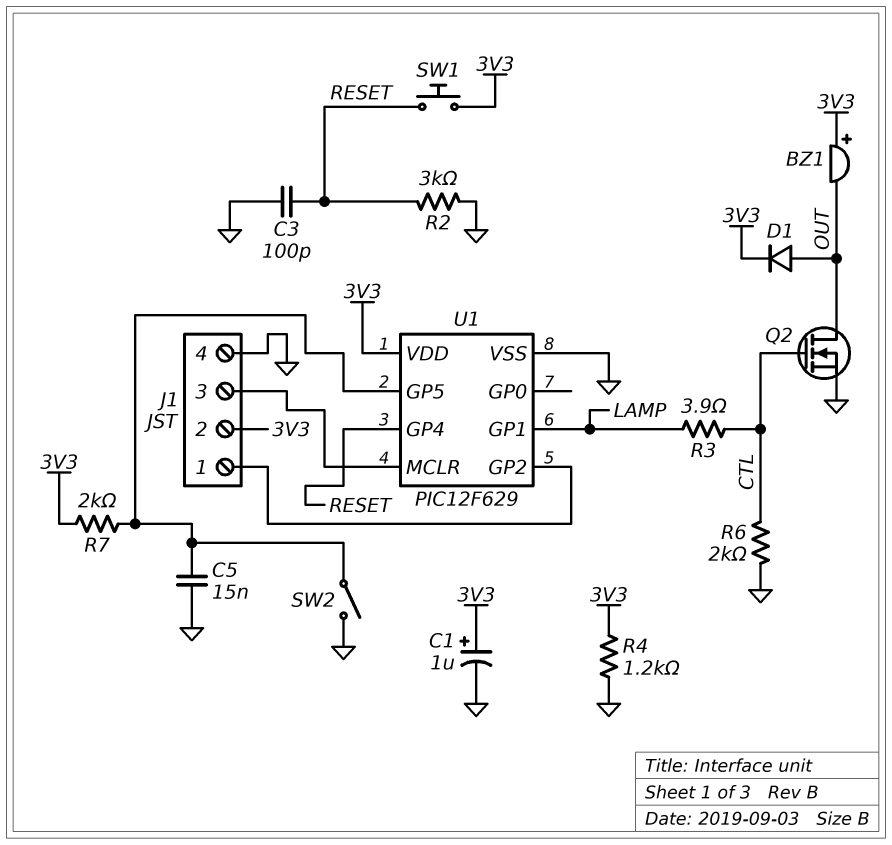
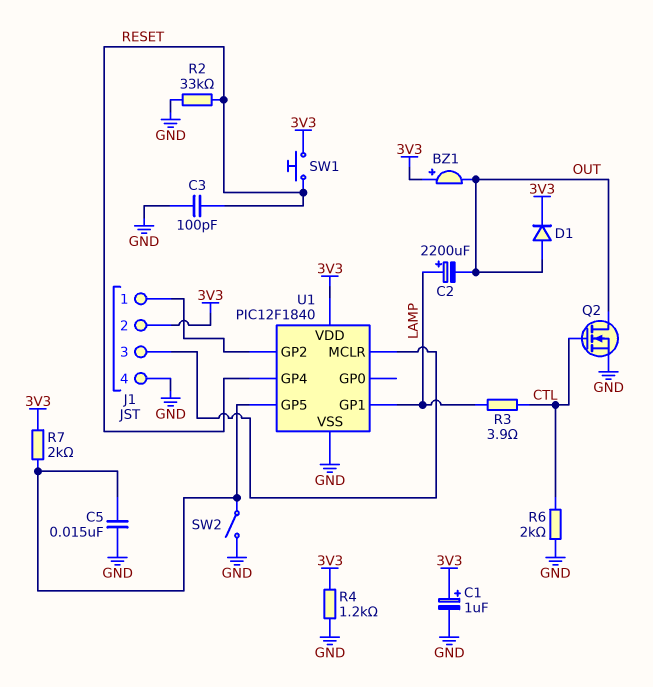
C2: none -> 2200uF (plus LAMP, minus OUT)
R2: 3k (GND, RESET) -> 33k (GND, RESET)
U1: PIC12F629 -> PIC12F1840

